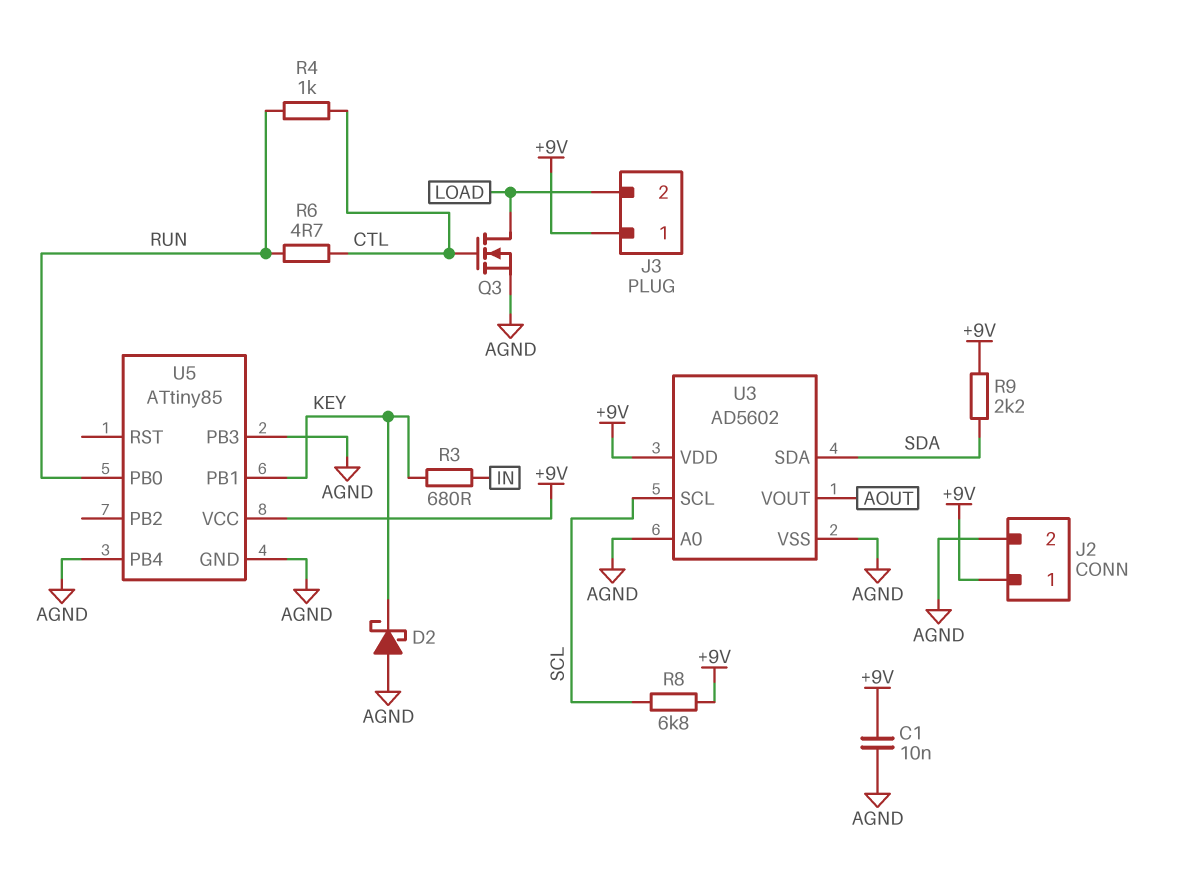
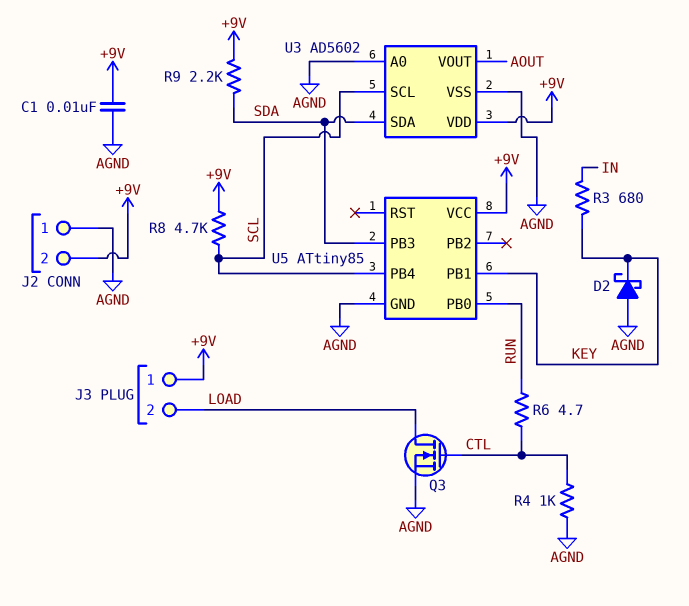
J2 pin 1: +9V -> AGND
J2 pin 2: AGND -> +9V
R4: 1k (CTL, RUN) -> 1k (AGND, CTL)
R8: 6.8k (+9V, SCL) -> 4.7k (+9V, SCL)
U5 pin PB3: AGND -> SDA
U5 pin PB4: AGND -> SCL

